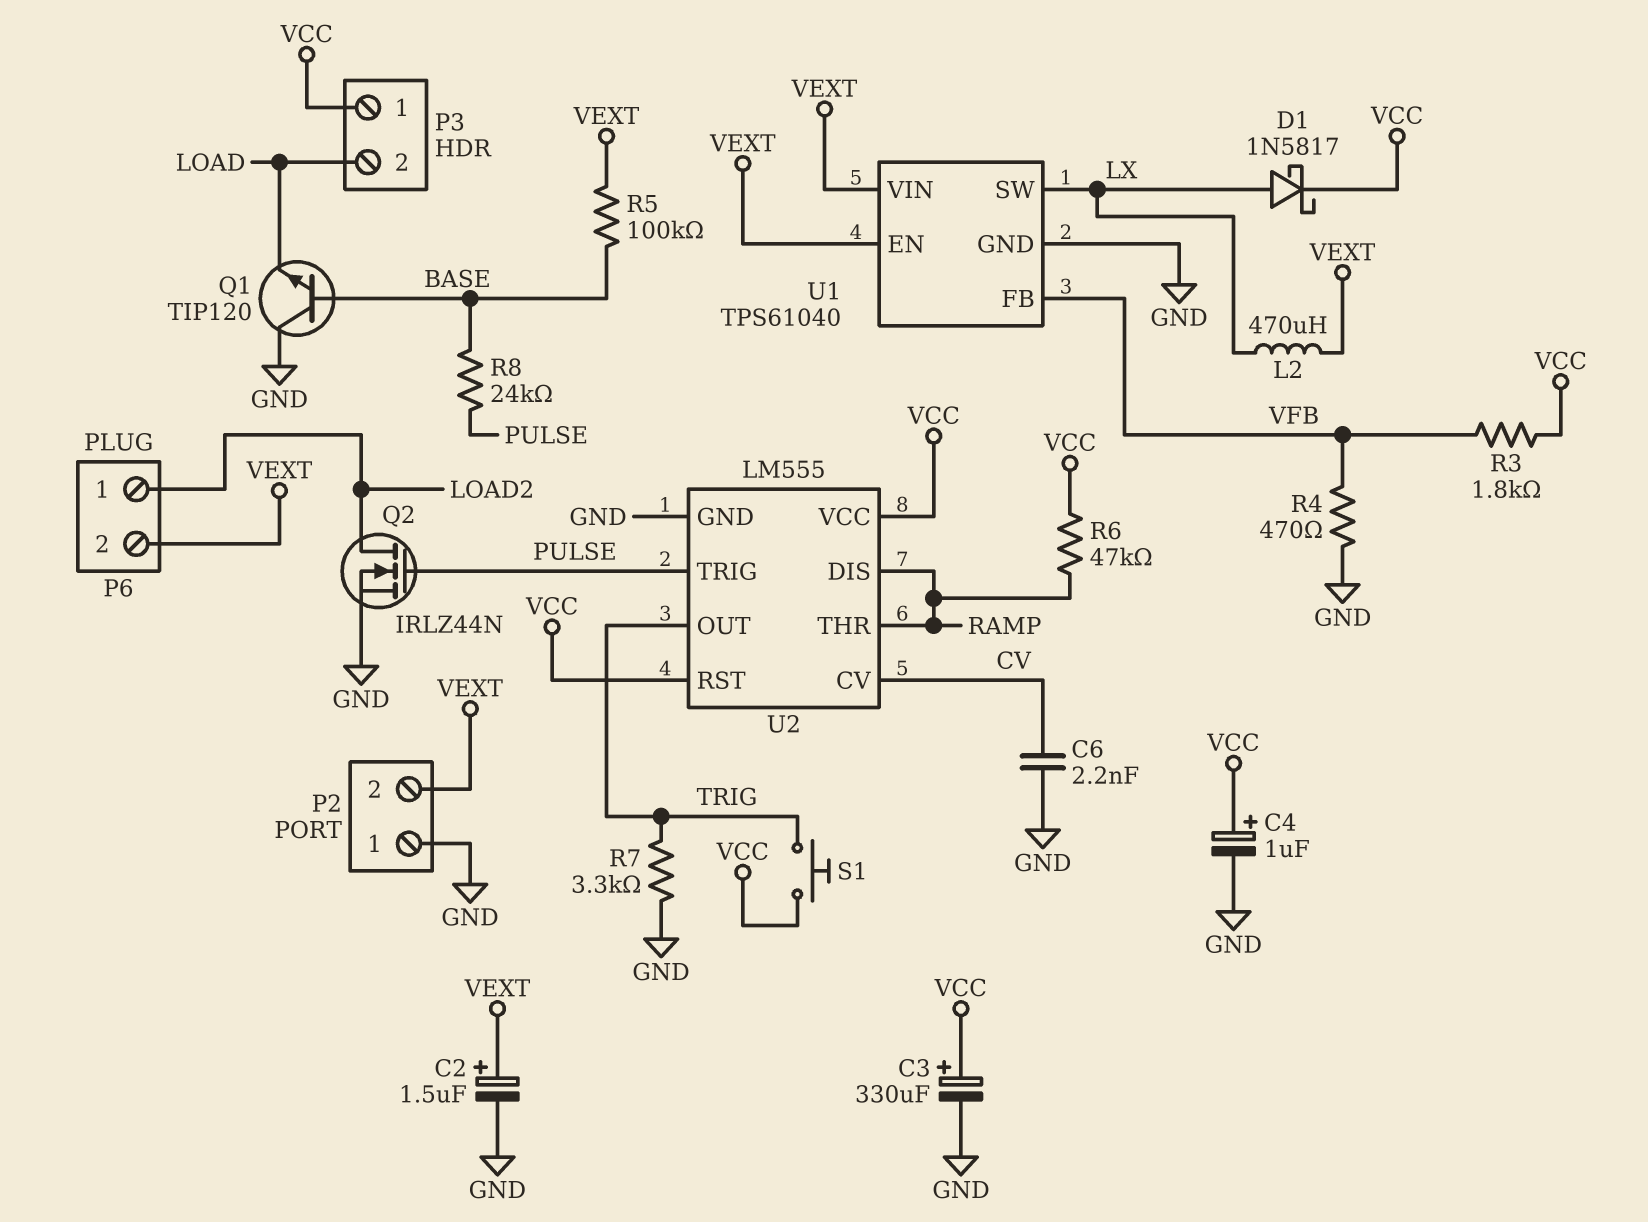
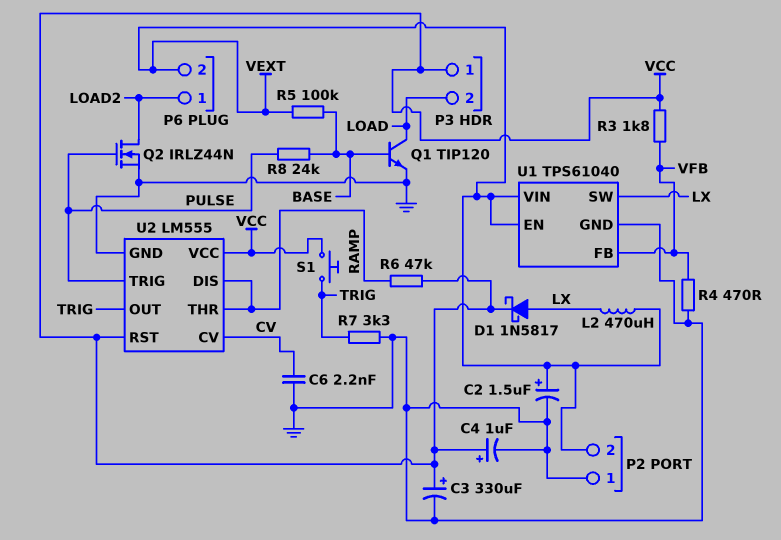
Q1: NPN TIP120 (B BASE, C GND, E LOAD) -> NPN TIP120 (B BASE, C LOAD, E GND)

